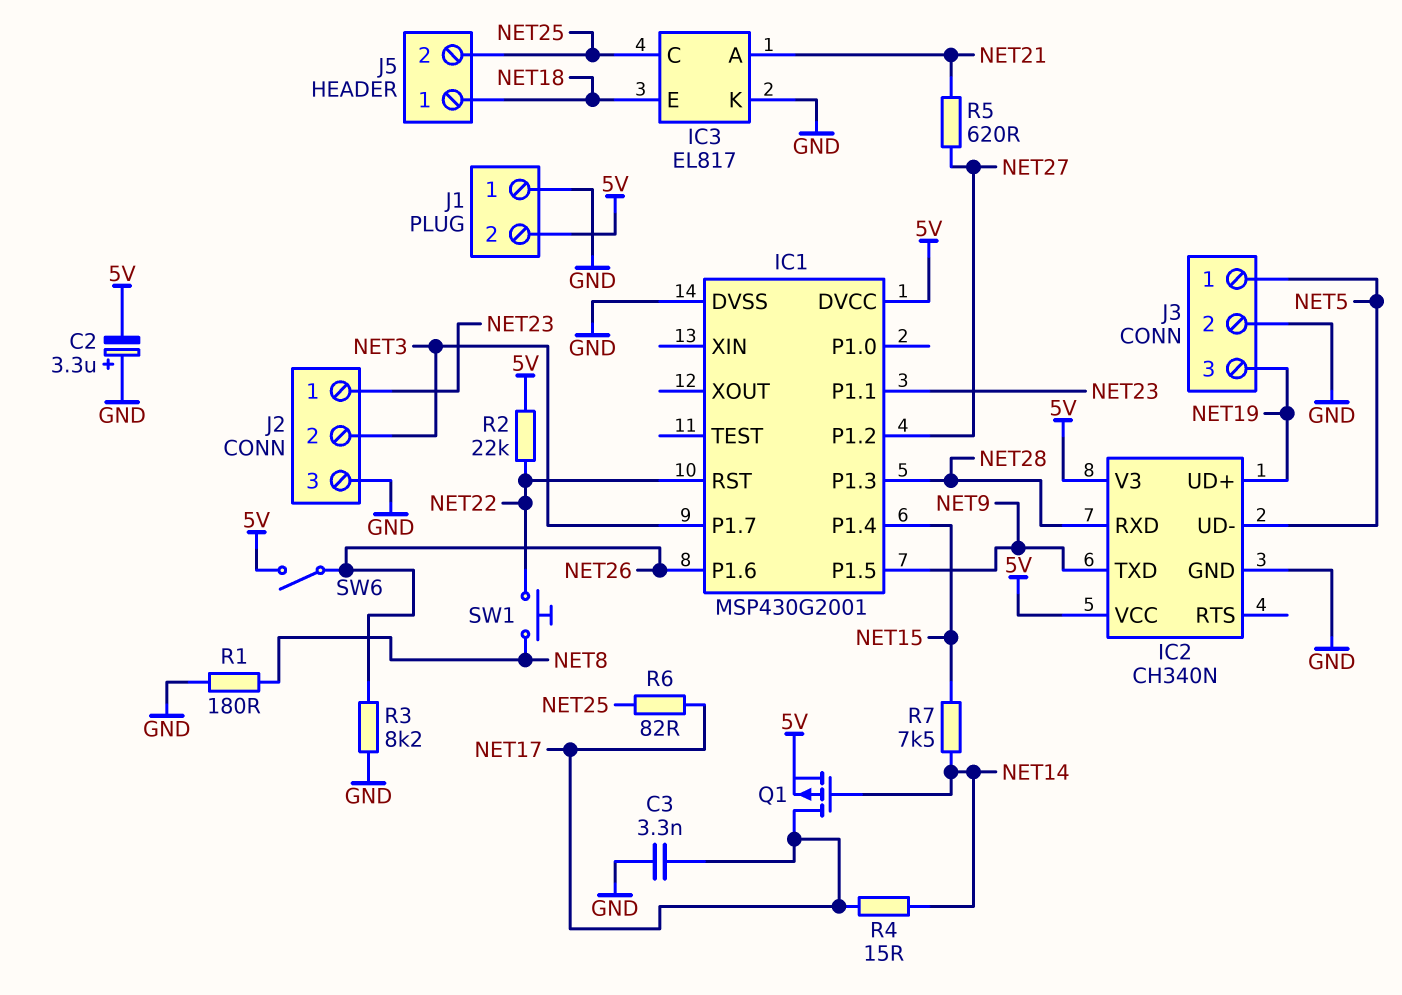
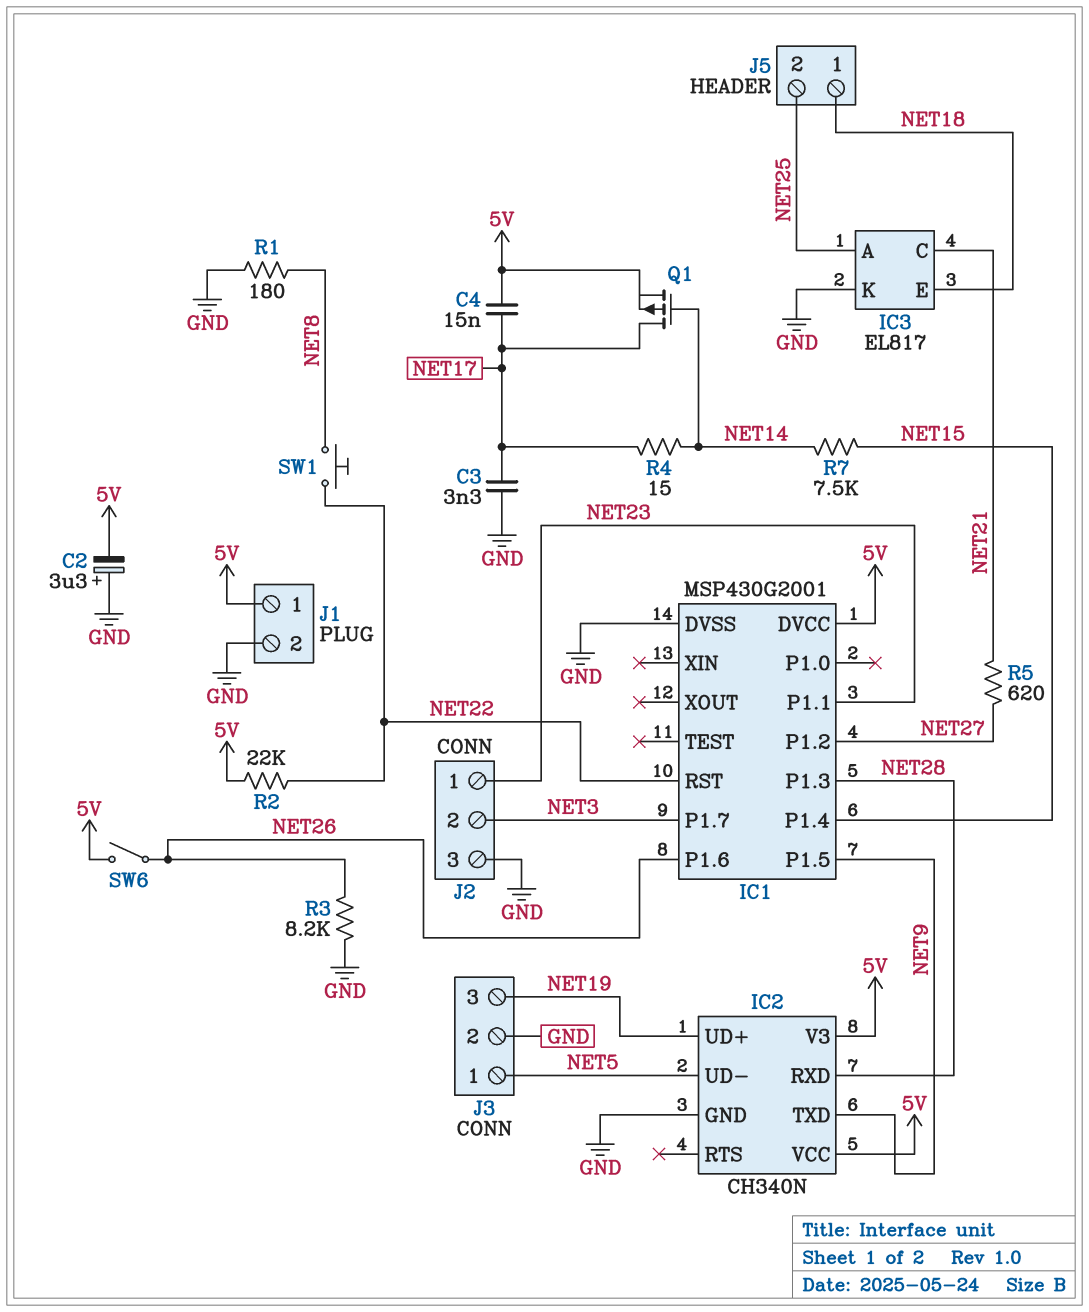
C4: none -> 15nF (5V, NET17)
IC3 pin A: NET21 -> NET25
IC3 pin C: NET25 -> NET21
J1 pin 1: GND -> 5V
J1 pin 2: 5V -> GND
R6: 82 (NET17, NET25) -> none

